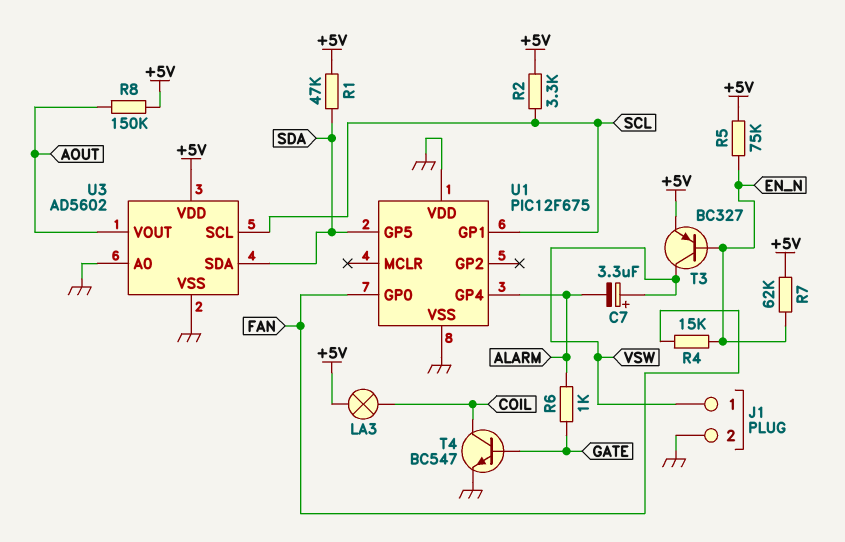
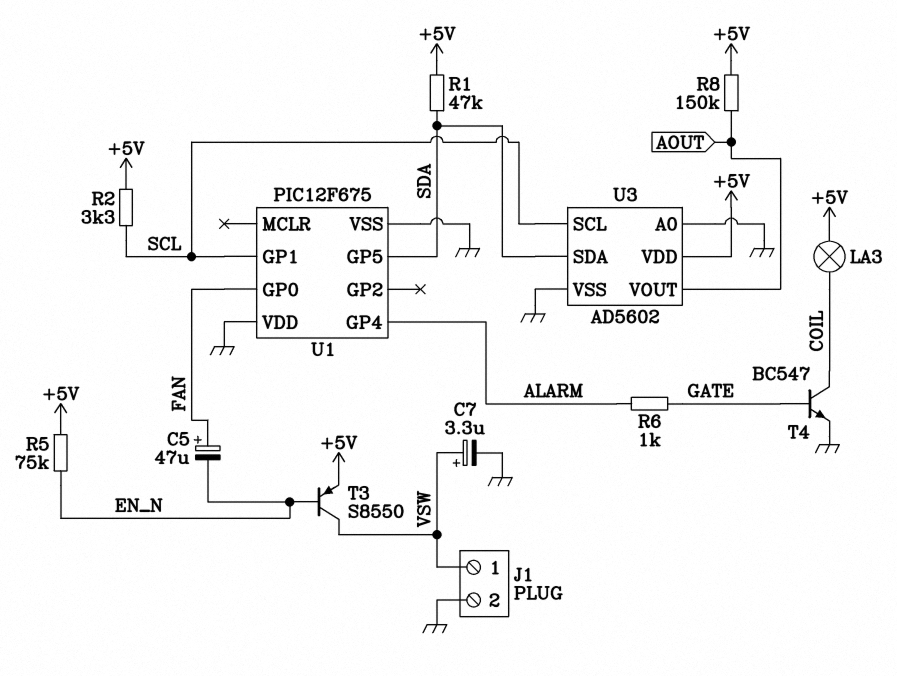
C5: none -> 47uF (plus FAN, minus EN_N)
C7: 3.3uF (plus VSW, minus ALARM) -> 3.3uF (plus VSW, minus GND)
R4: 15k (EN_N, FAN) -> none
R7: 62k (+5V, EN_N) -> none
T3: PNP BC327 (B EN_N, C VSW, E +5V) -> PNP S8550 (B EN_N, C VSW, E +5V)

